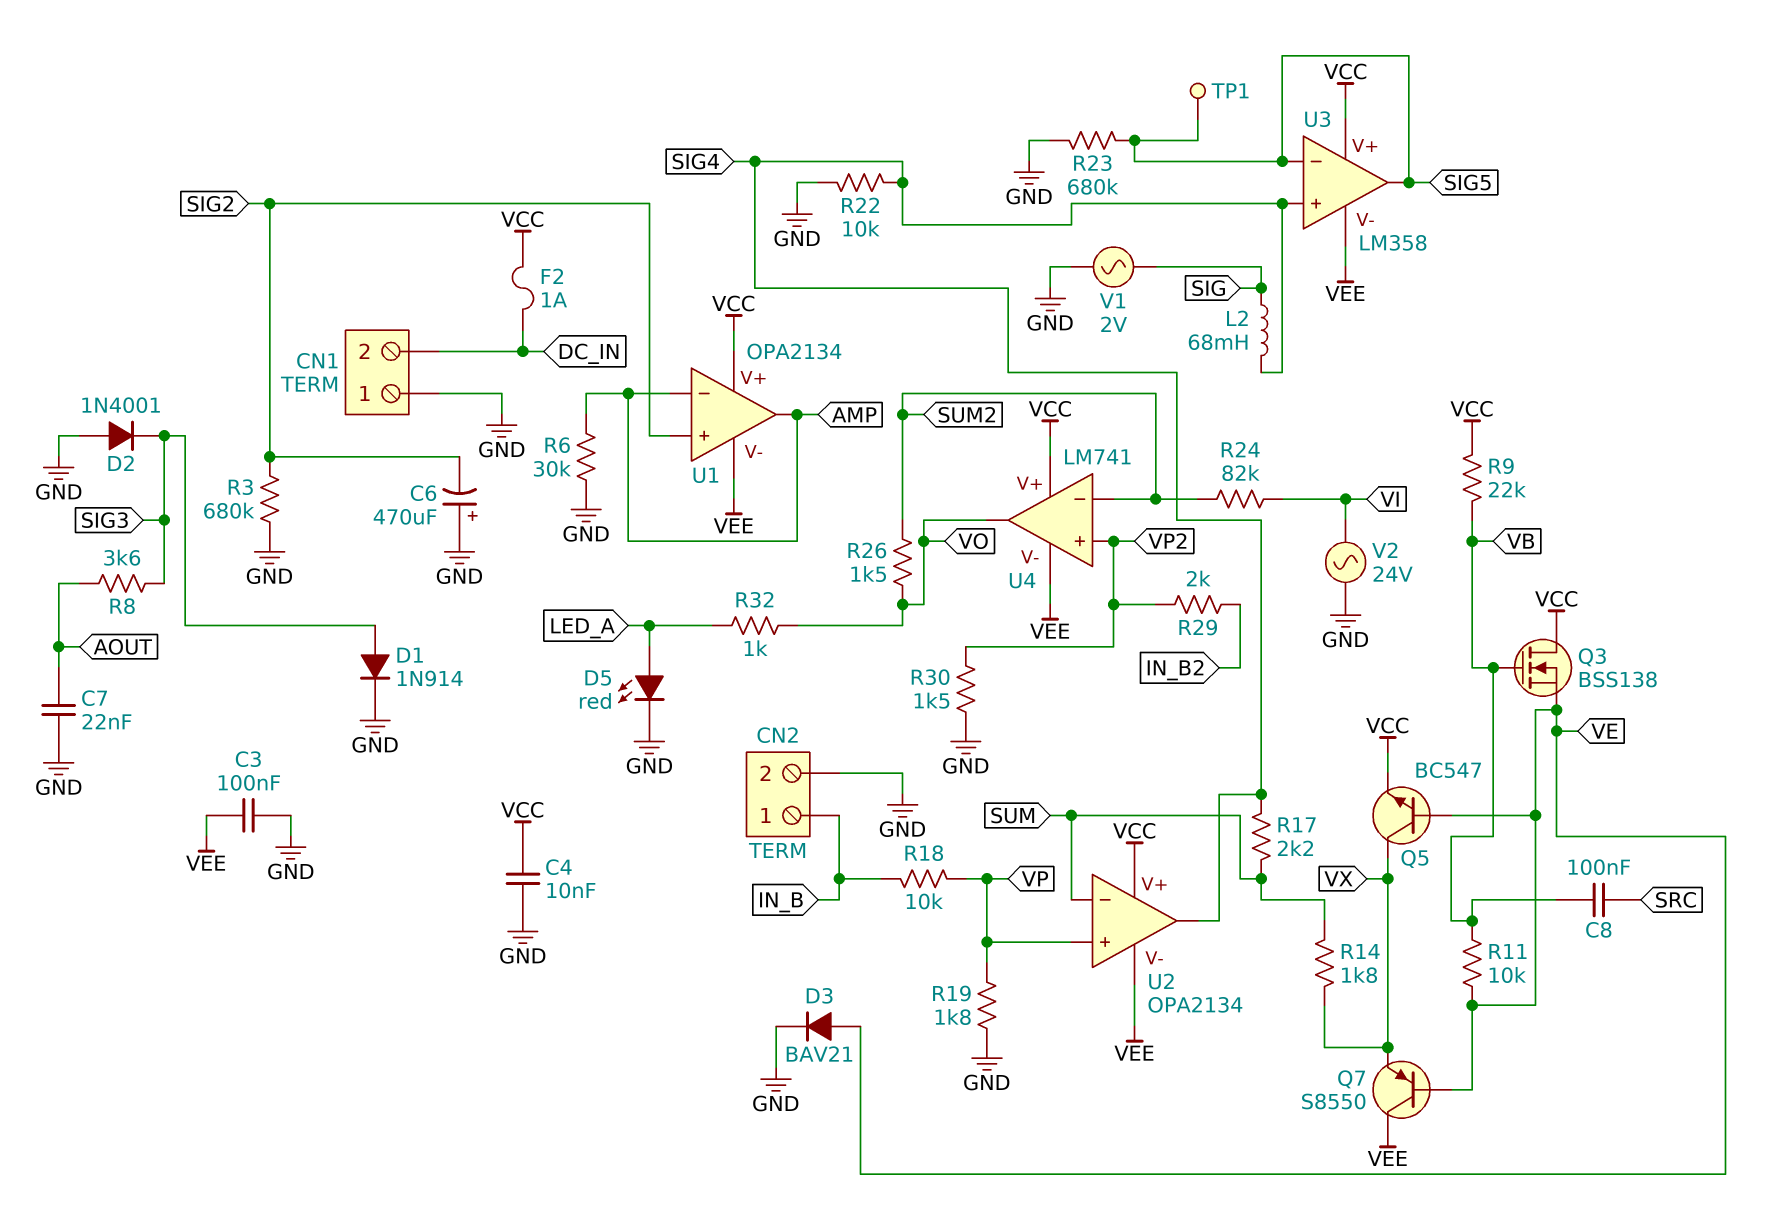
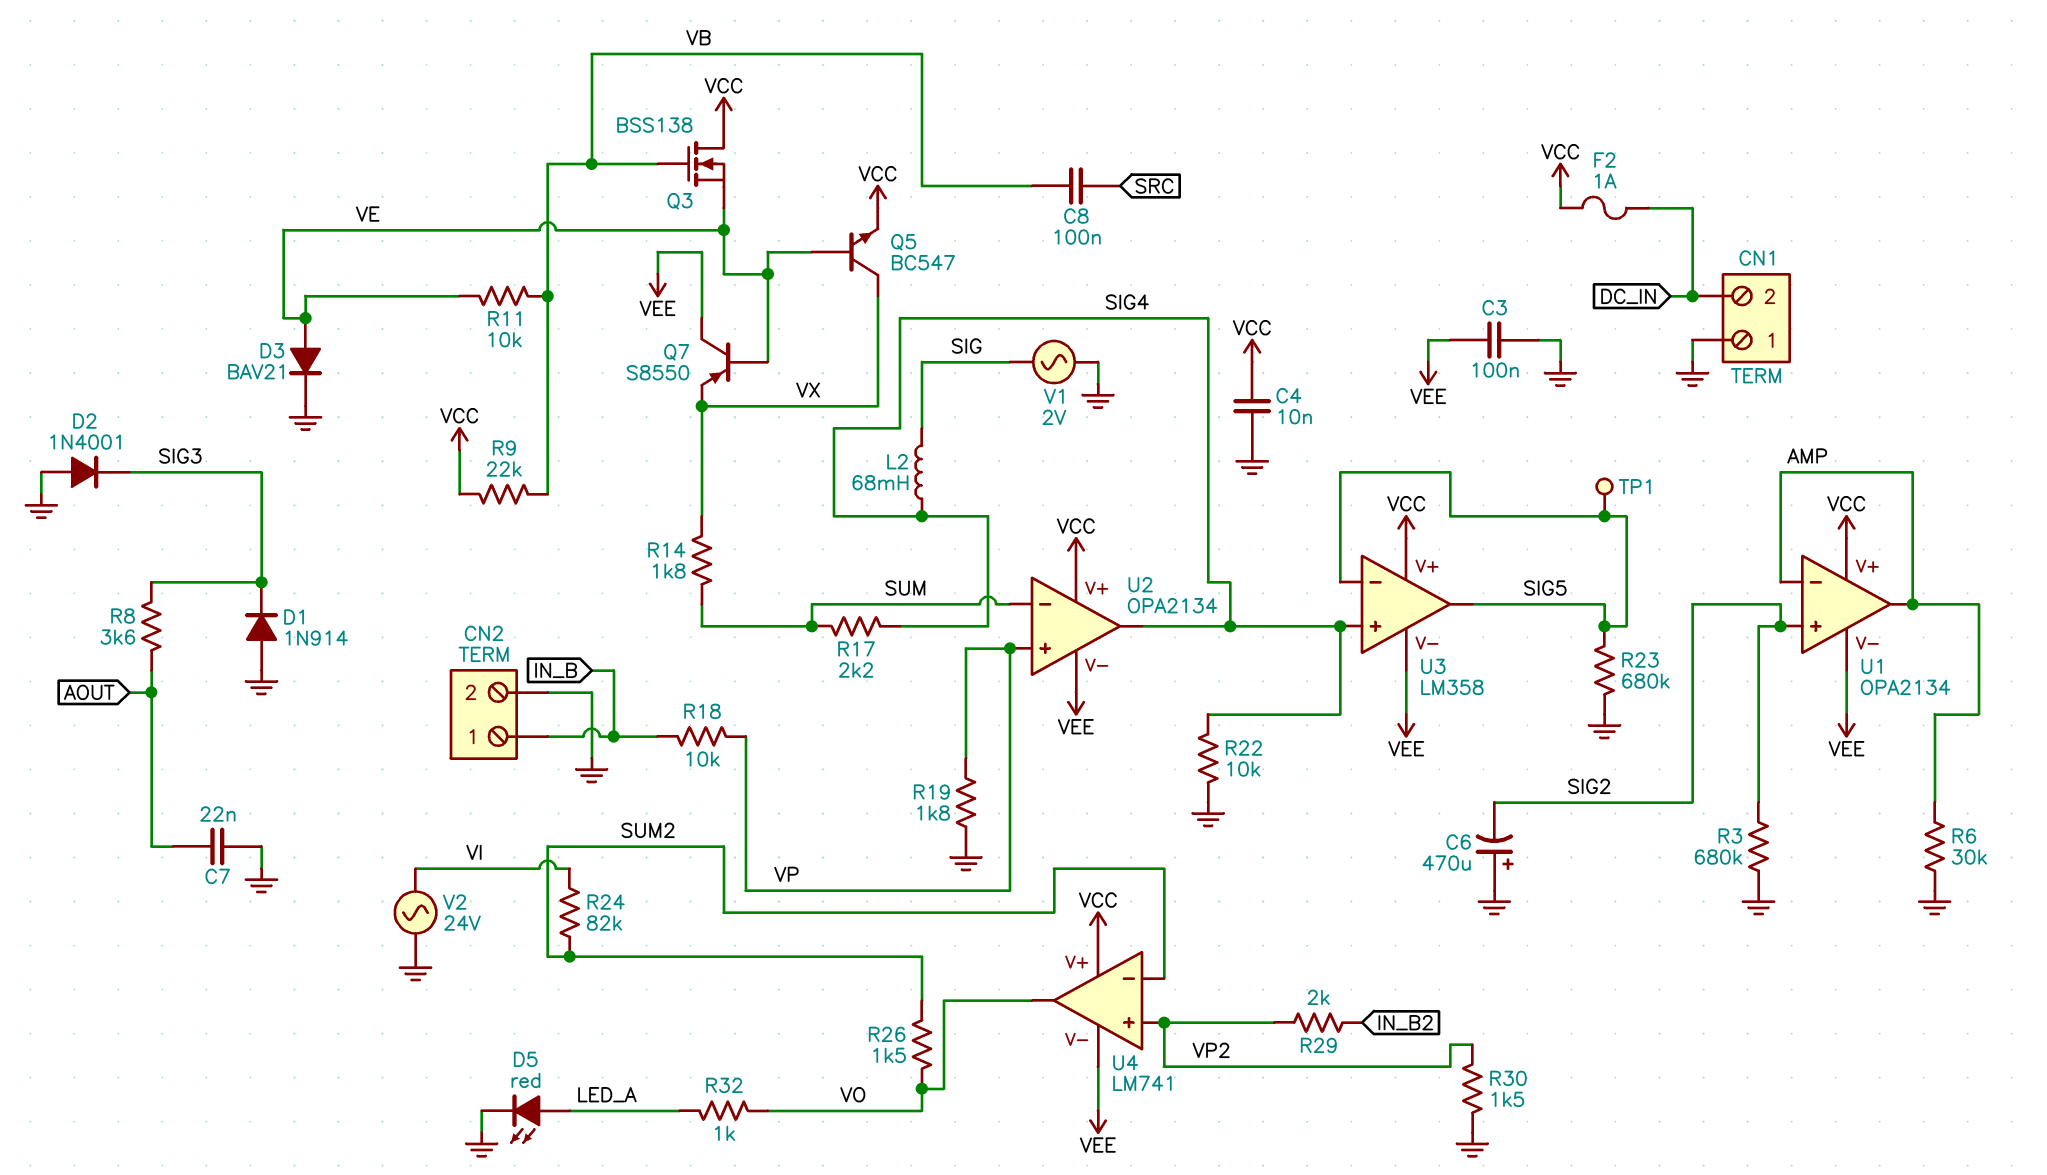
D1: diode 1N914 (A SIG3, K GND) -> diode 1N914 (A GND, K SIG3)

